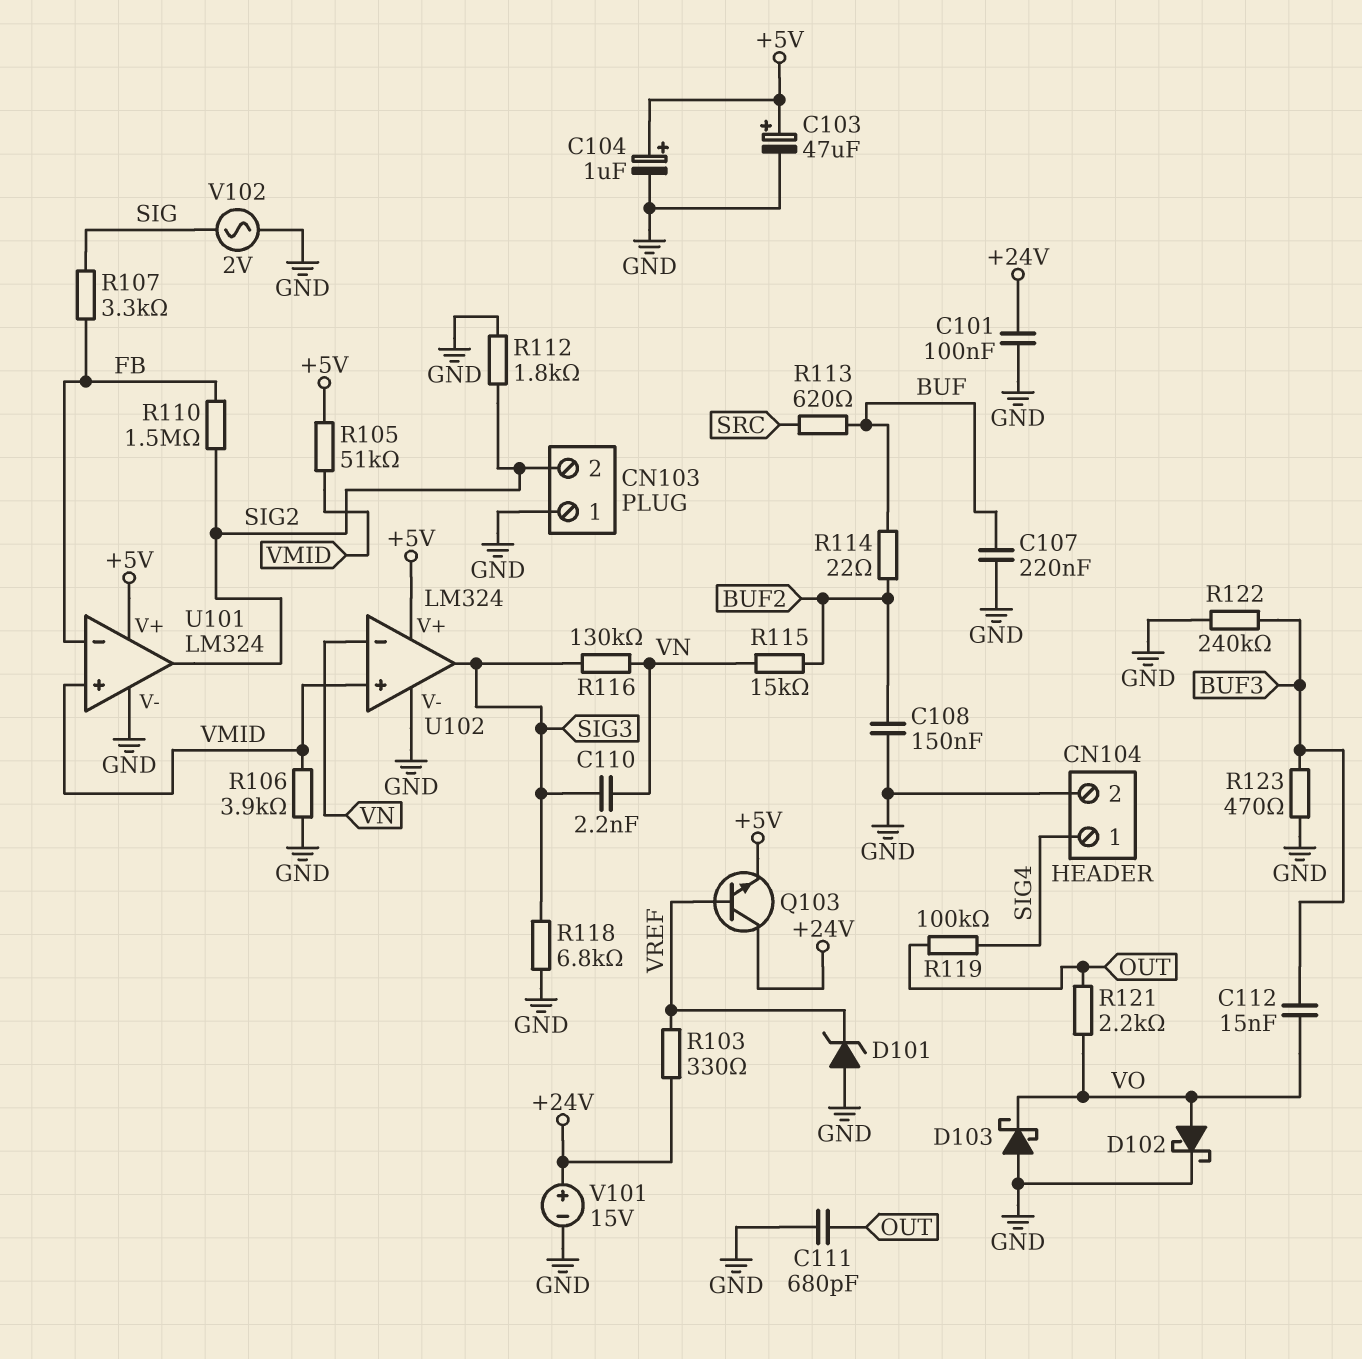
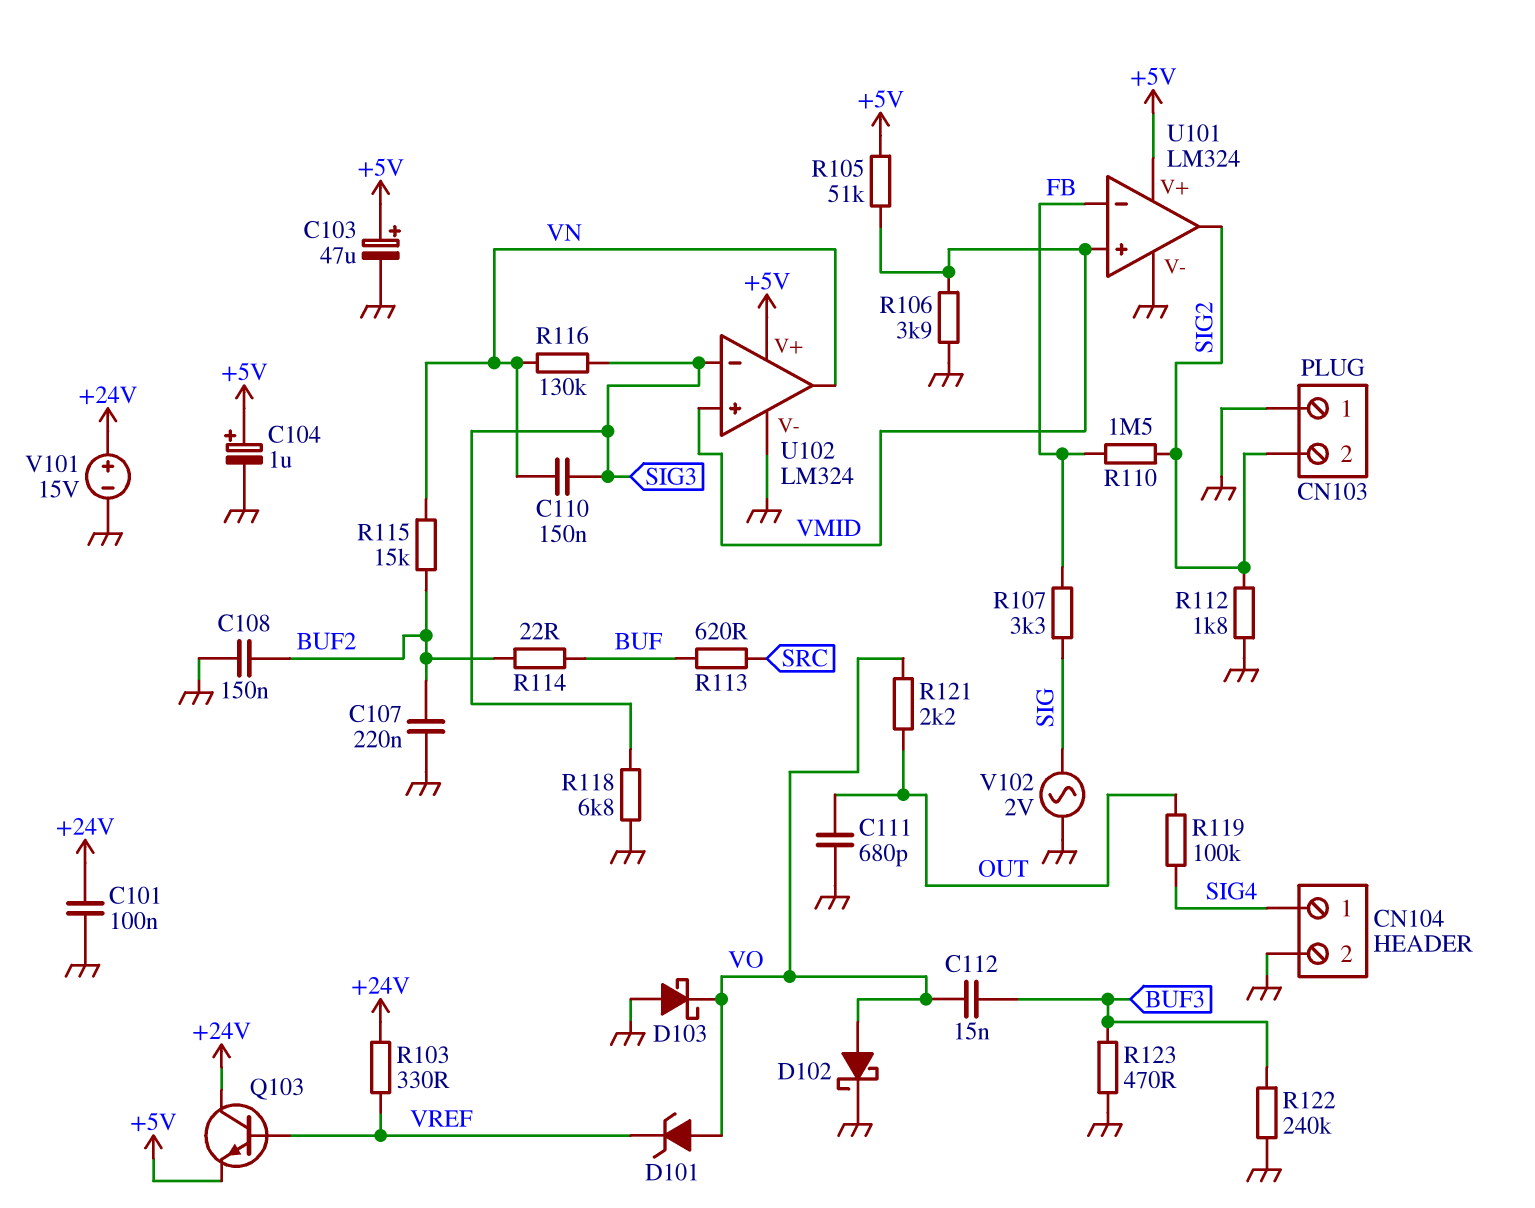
C107: 220nF (BUF, GND) -> 220nF (BUF2, GND)
C110: 2.2nF (SIG3, VN) -> 150nF (SIG3, VN)
D101: zener (A GND, K VREF) -> zener (A VO, K VREF)
U102 pin in-: VN -> SIG3
U102 pin out: SIG3 -> VN

